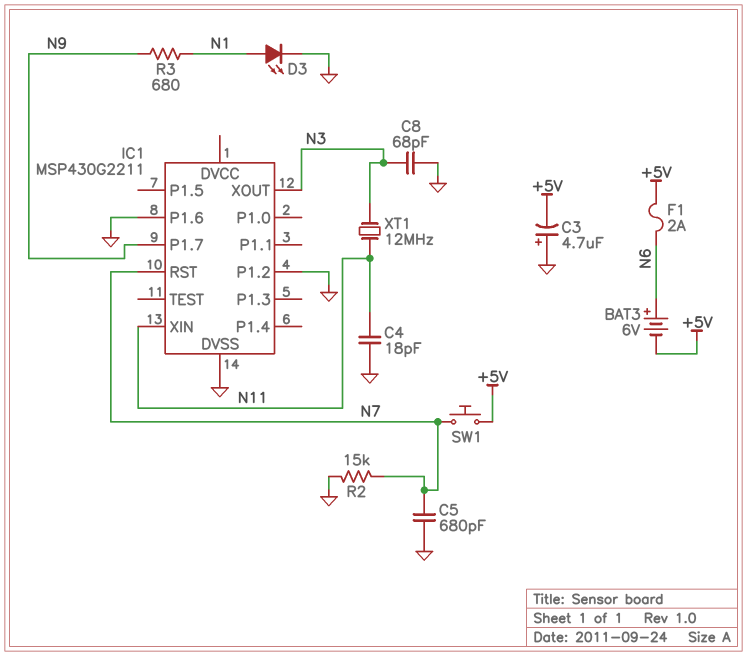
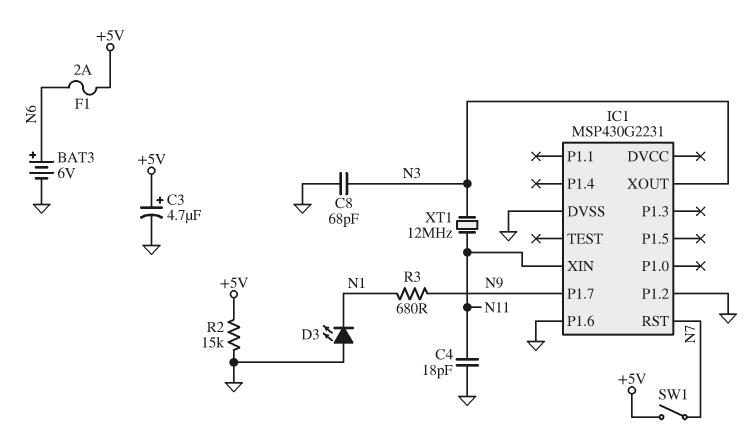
BAT3: 6V (plus N6, minus +5V) -> 6V (plus N6, minus GND)
C3: 4.7uF (plus GND, minus +5V) -> 4.7uF (plus +5V, minus GND)
C5: 680pF (GND, N7) -> none
D3: LED (A N1, K GND) -> LED (A GND, K N1)
IC1: MSP430G2211 -> MSP430G2231
R2: 15k (GND, N7) -> 15k (+5V, GND)
SW1: button (+5V, N7) -> switch (+5V, N7)

